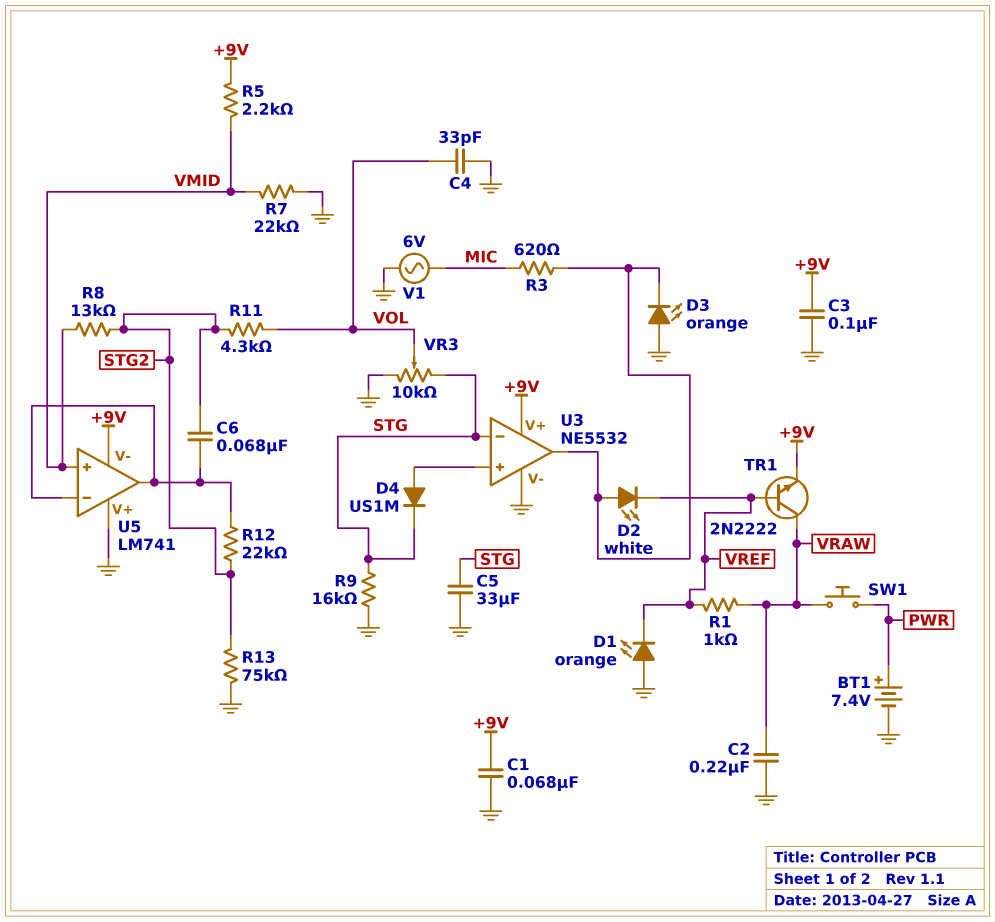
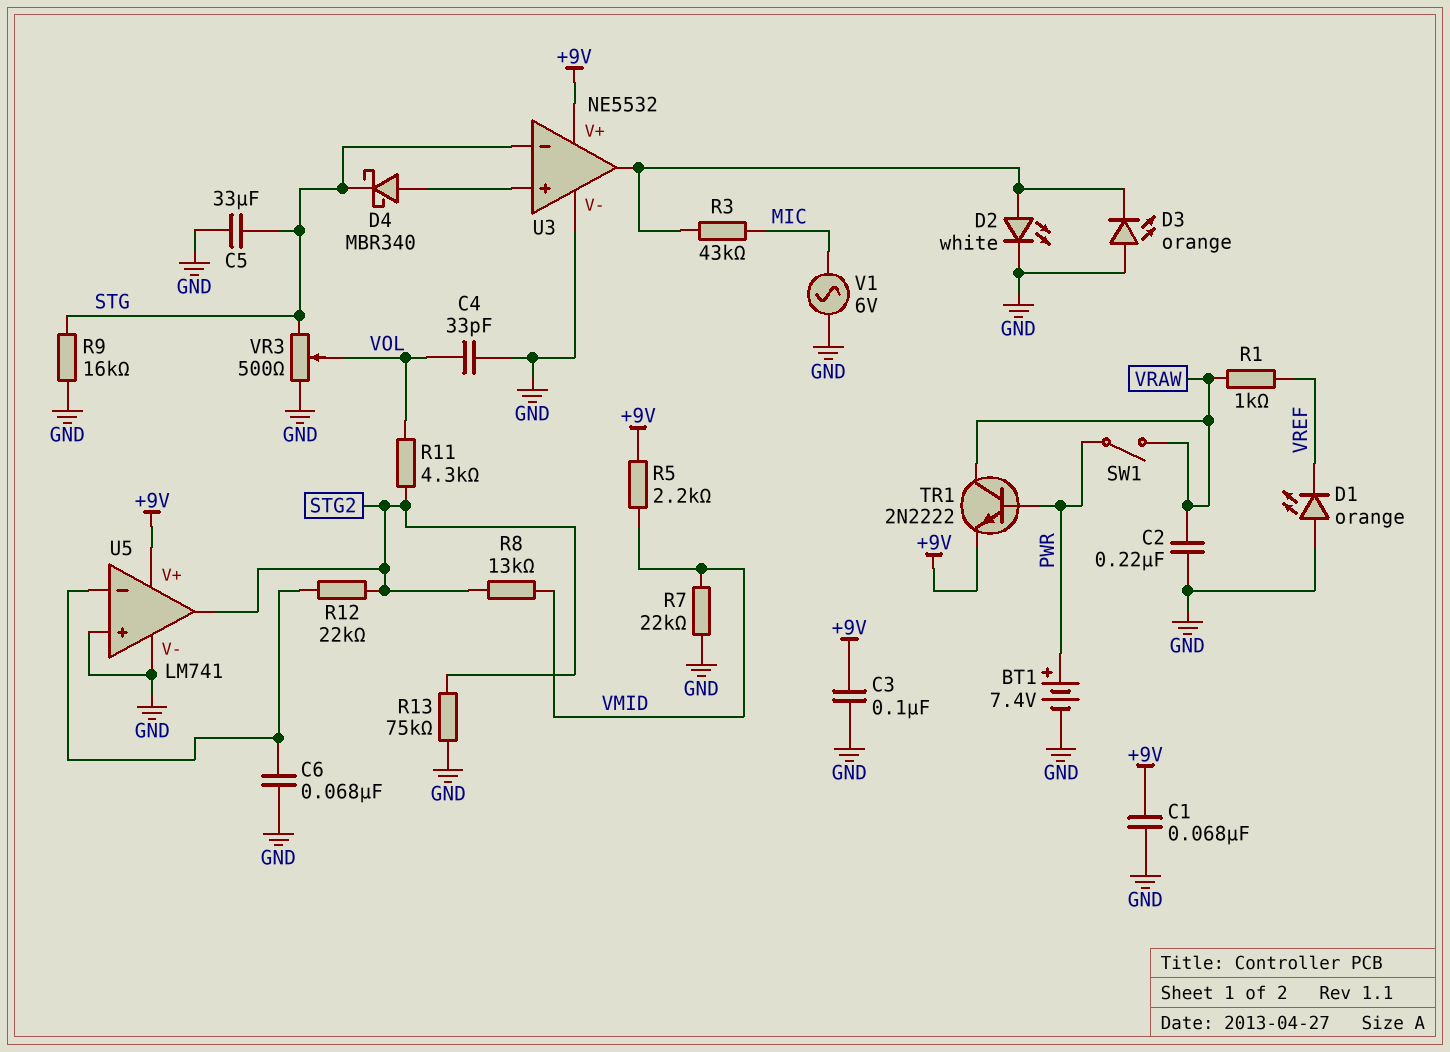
C6: 68nF (STG2, U5/in-) -> 68nF (GND, U5/in-)
D2: LED white (A U3/out, K VREF) -> LED white (A U3/out, K GND)
D4: diode US1M (A U3/in+, K STG) -> schottky MBR340 (A U3/in+, K STG)
R3: 620 (MIC, U3/out) -> 43k (MIC, U3/out)
SW1: button (PWR, VRAW) -> switch (PWR, VRAW)
TR1: NPN 2N2222 (B VREF, C VRAW, E +9V) -> NPN 2N2222 (B PWR, C VRAW, E +9V)
U5 pin V+: GND -> +9V
U5 pin V-: +9V -> GND
U5 pin in+: VMID -> GND
U5 pin out: U5/in- -> STG2
VR3: 10k (GND, STG, wiper VOL) -> 500 (GND, STG, wiper VOL)

